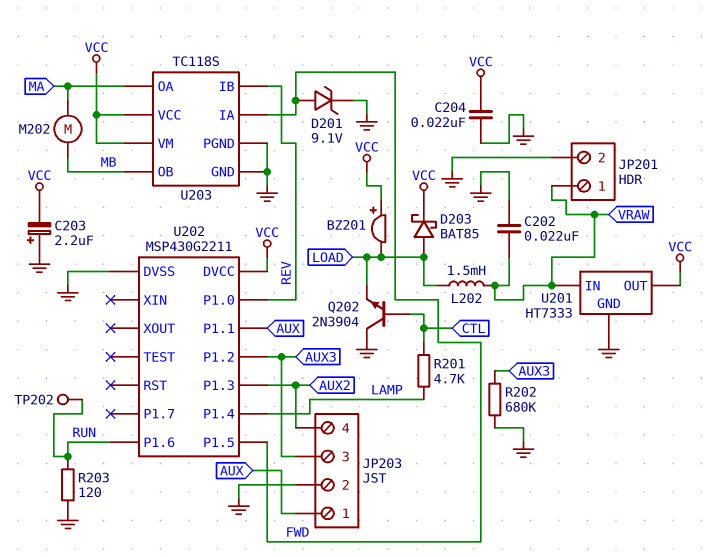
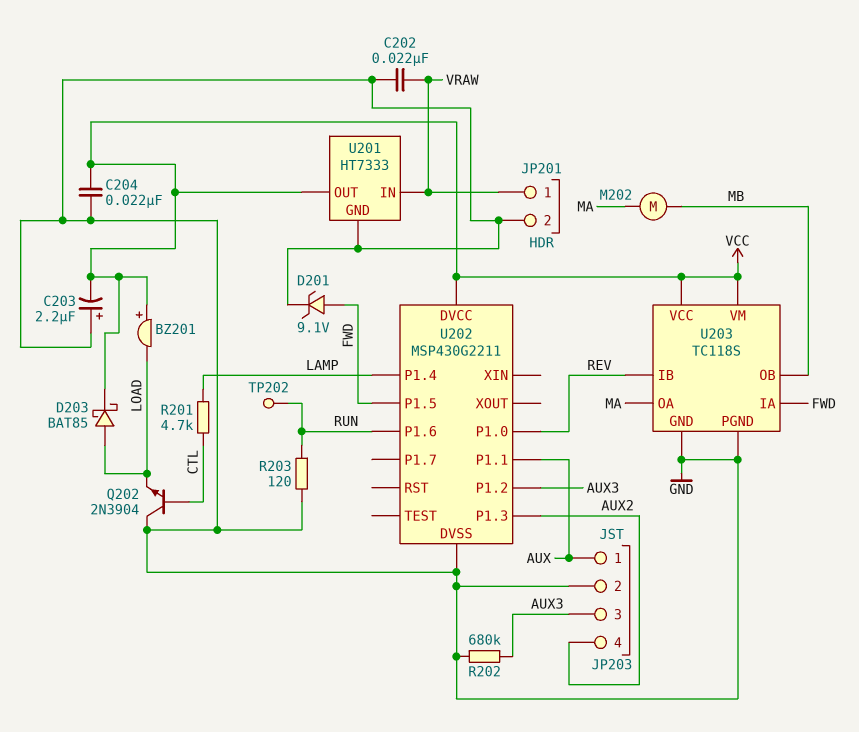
L202: 1.5mH (LOAD, VRAW) -> none

